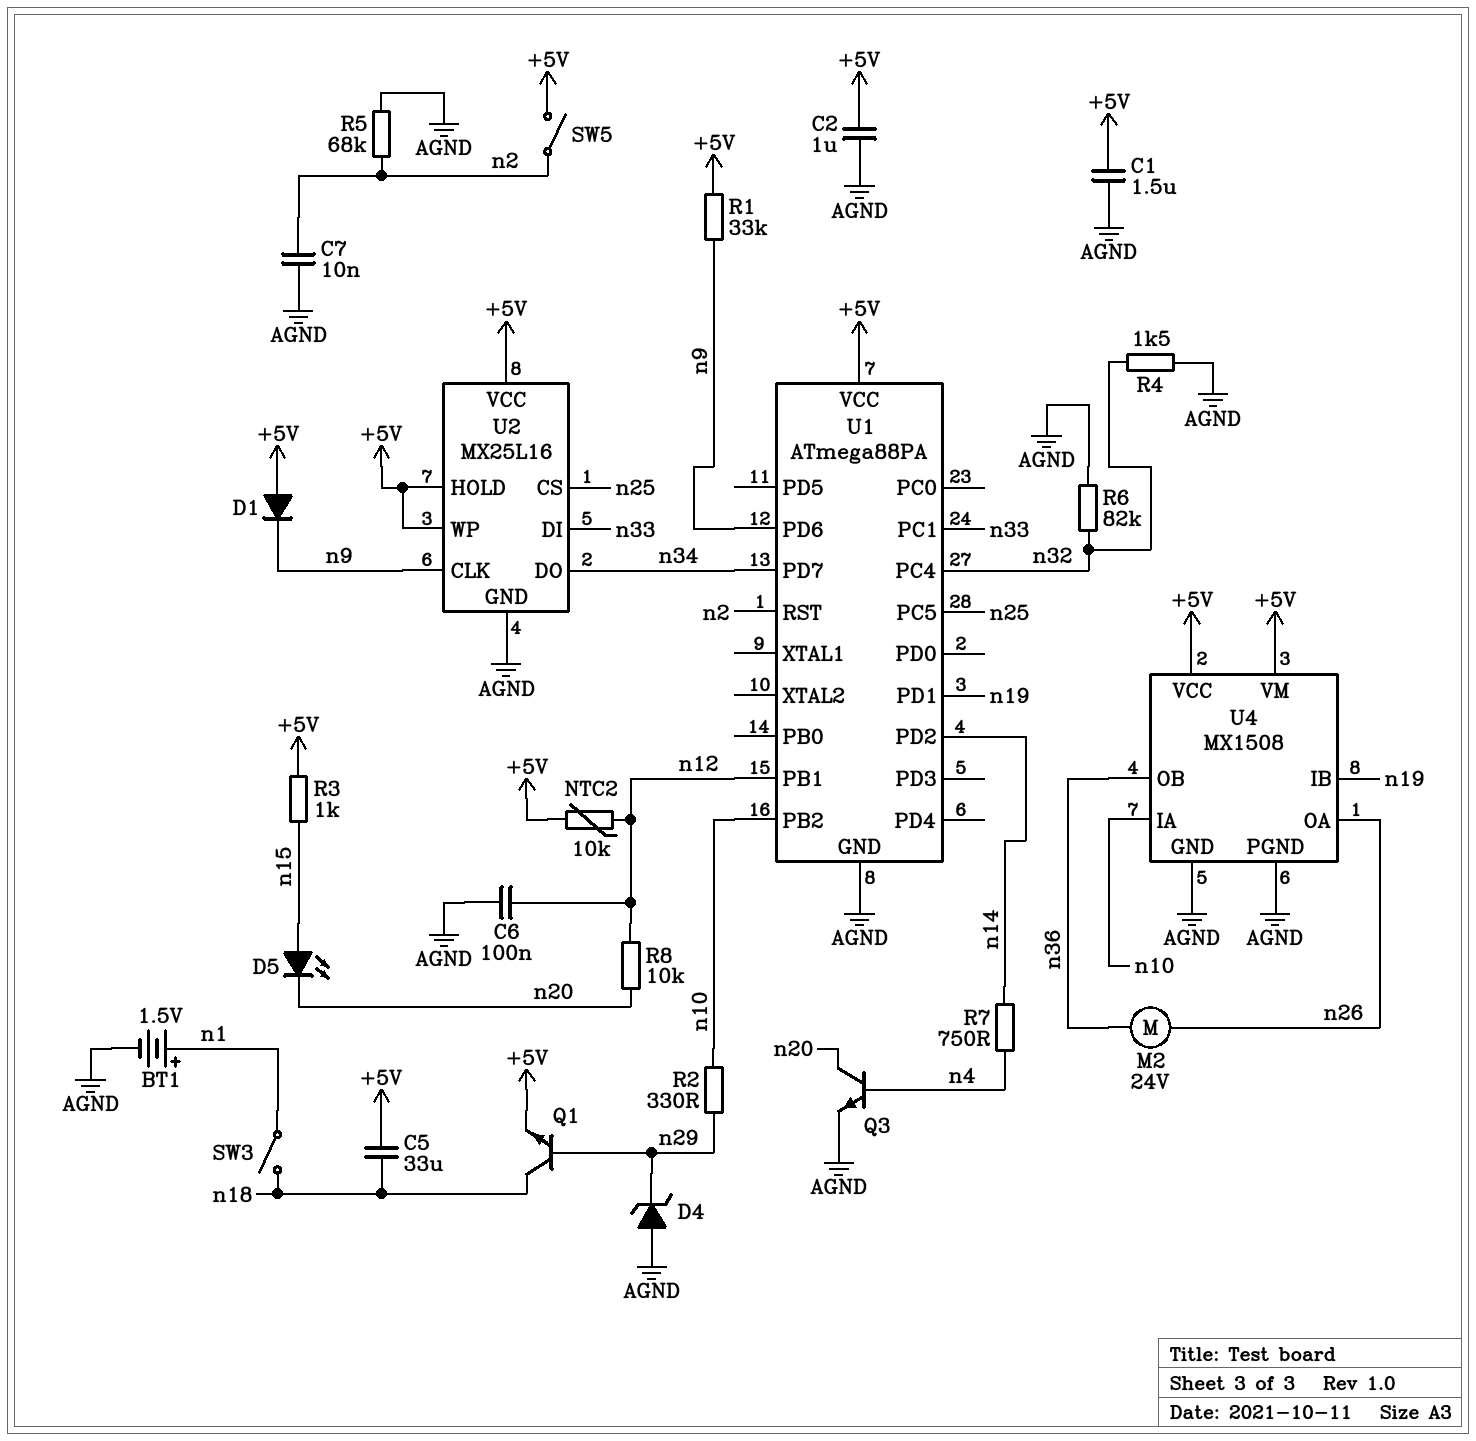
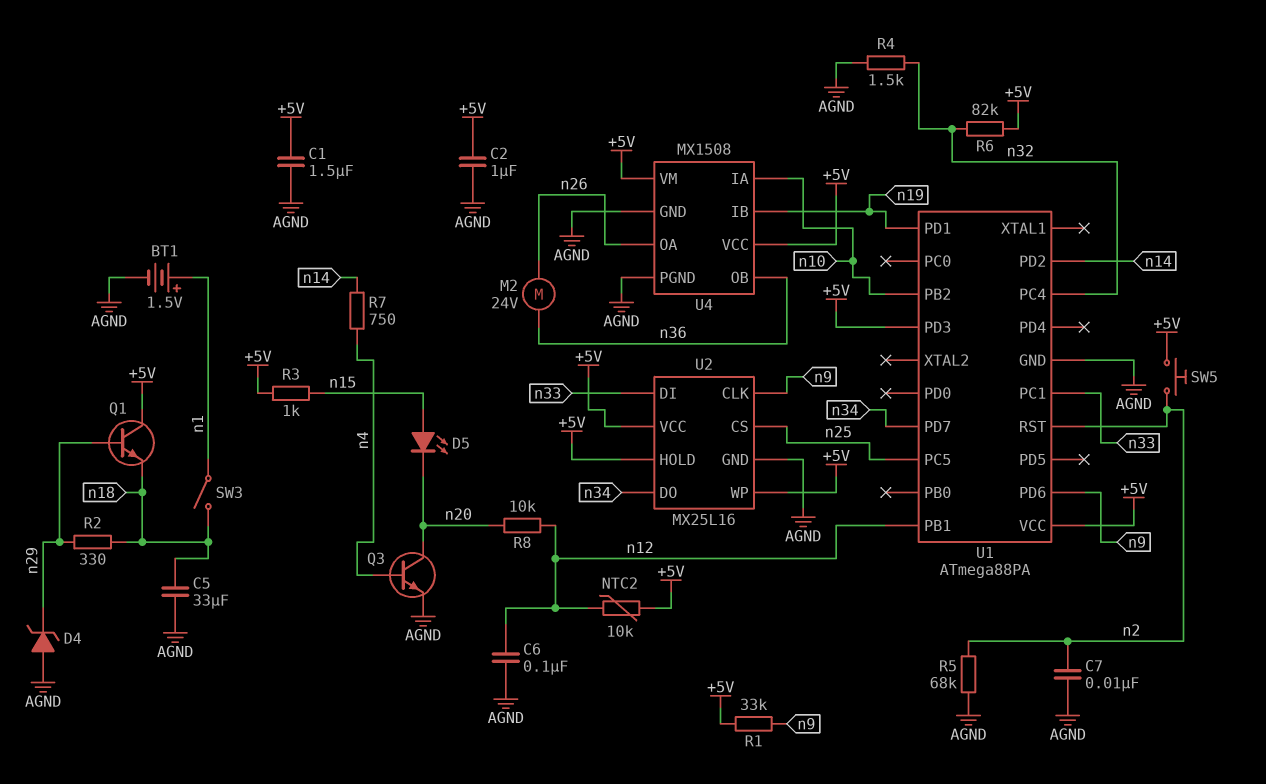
C5: 33uF (+5V, n18) -> 33uF (AGND, n18)
D1: diode (A +5V, K n9) -> none
Q1: NPN (B n29, C n18, E +5V) -> NPN (B n29, C +5V, E n18)
R2: 330 (n10, n29) -> 330 (n18, n29)
R6: 82k (AGND, n32) -> 82k (+5V, n32)
SW5: switch (+5V, n2) -> button (+5V, n2)
U1 pin PD3: none -> +5V

